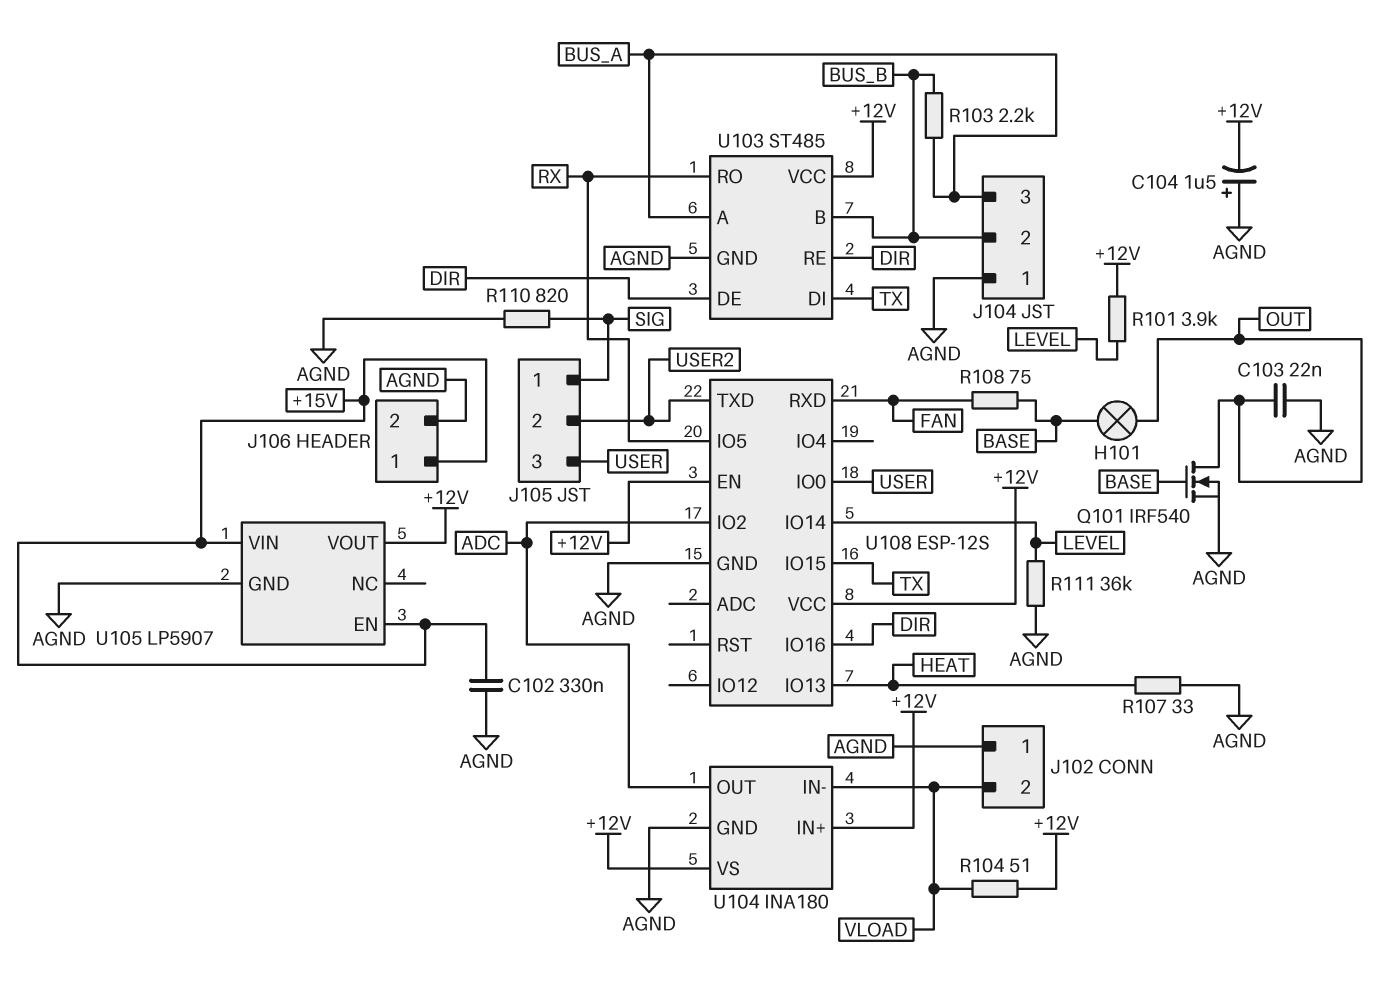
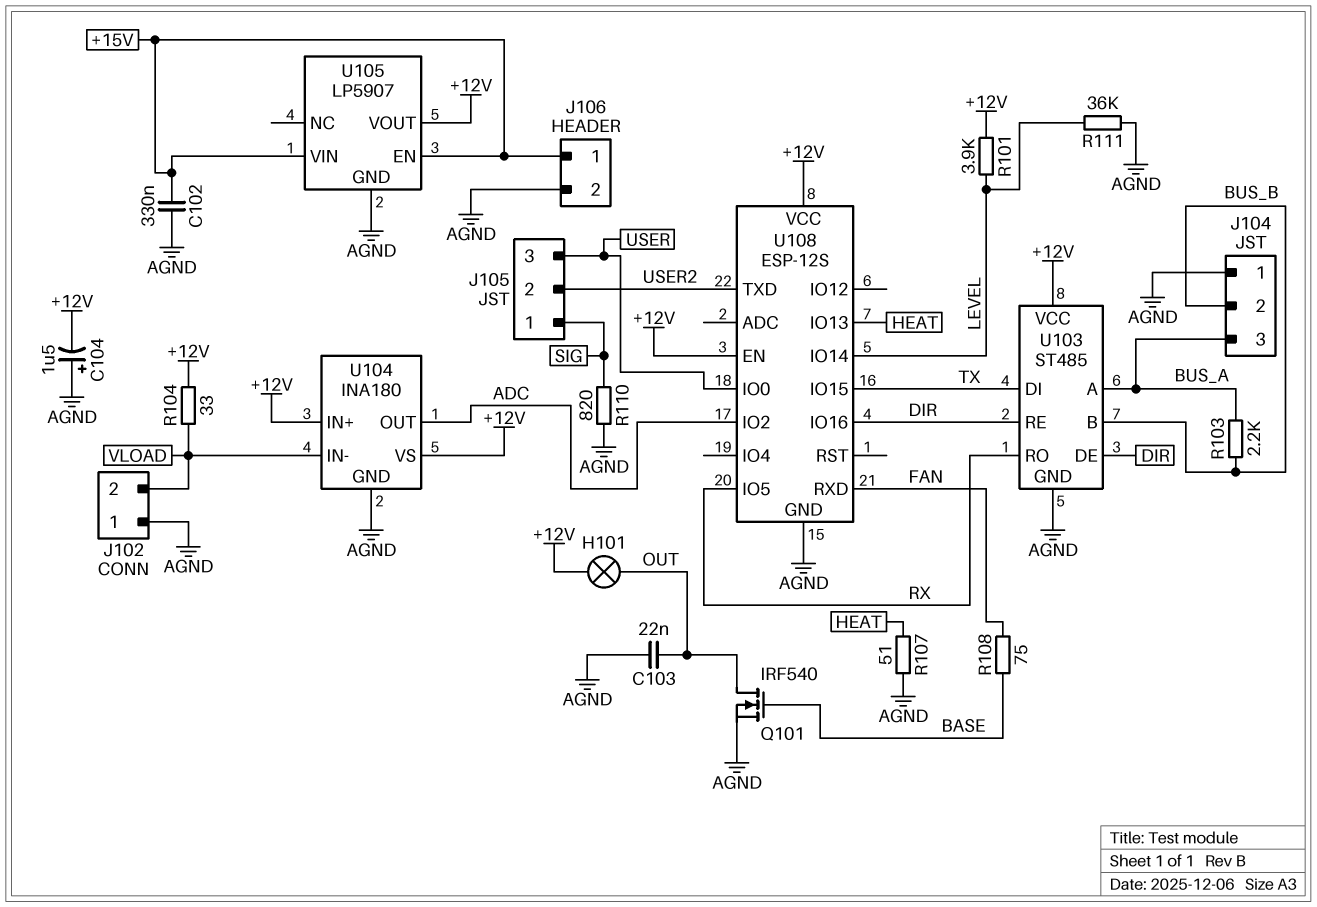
H101: lamp (BASE, OUT) -> lamp (+12V, OUT)
R104: 51 (+12V, VLOAD) -> 33 (+12V, VLOAD)
R107: 33 (AGND, HEAT) -> 51 (AGND, HEAT)

